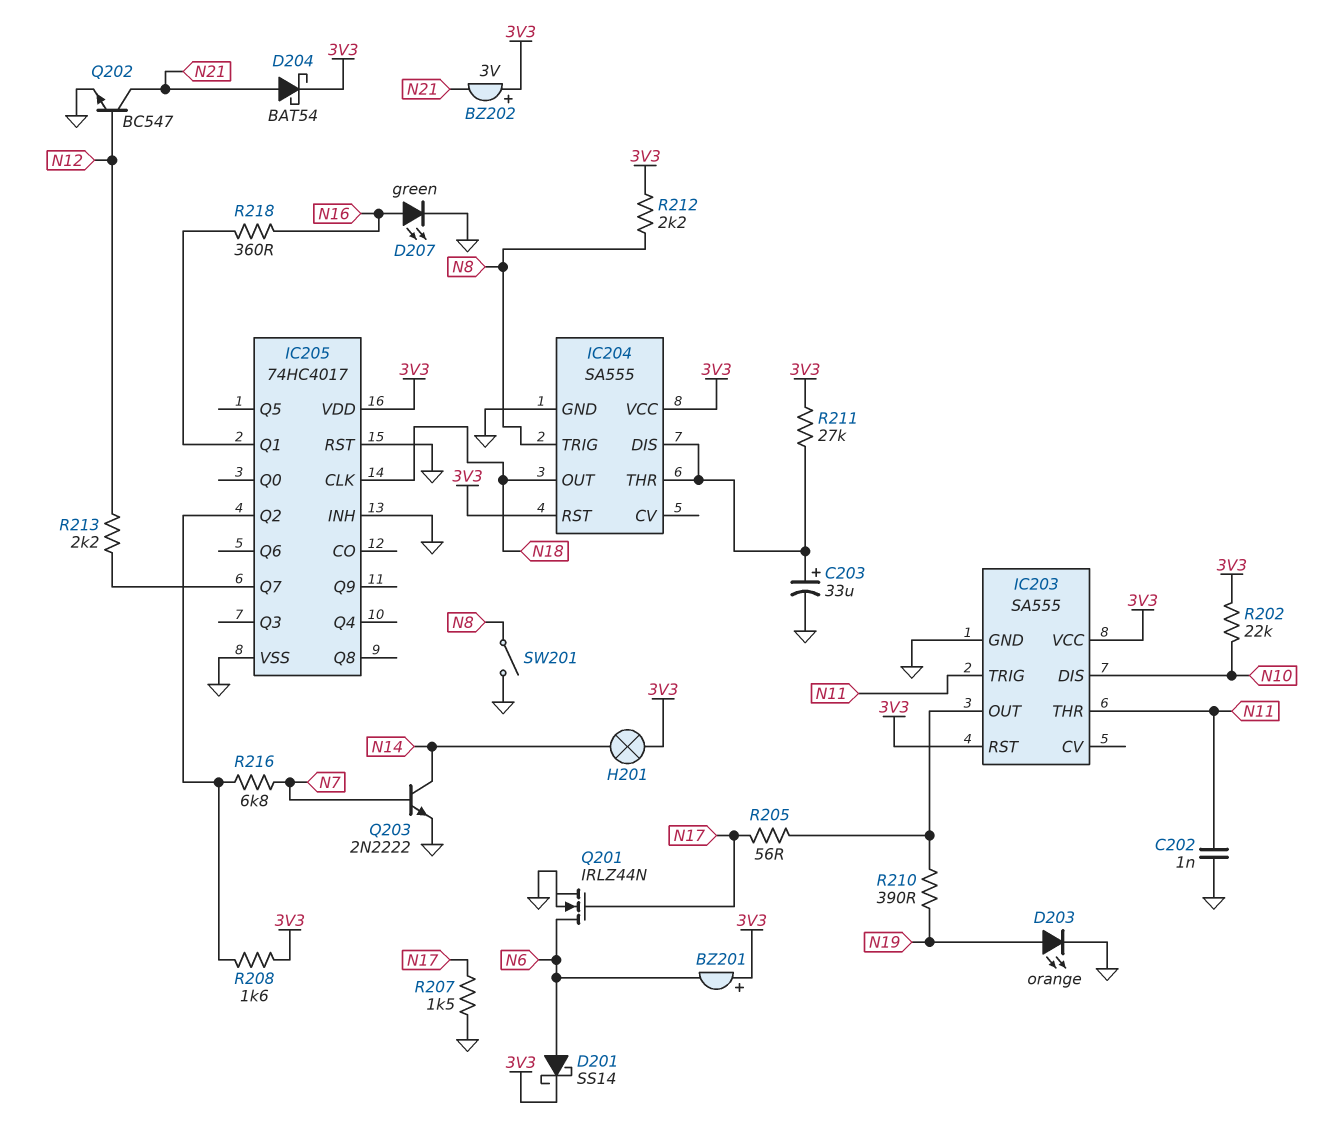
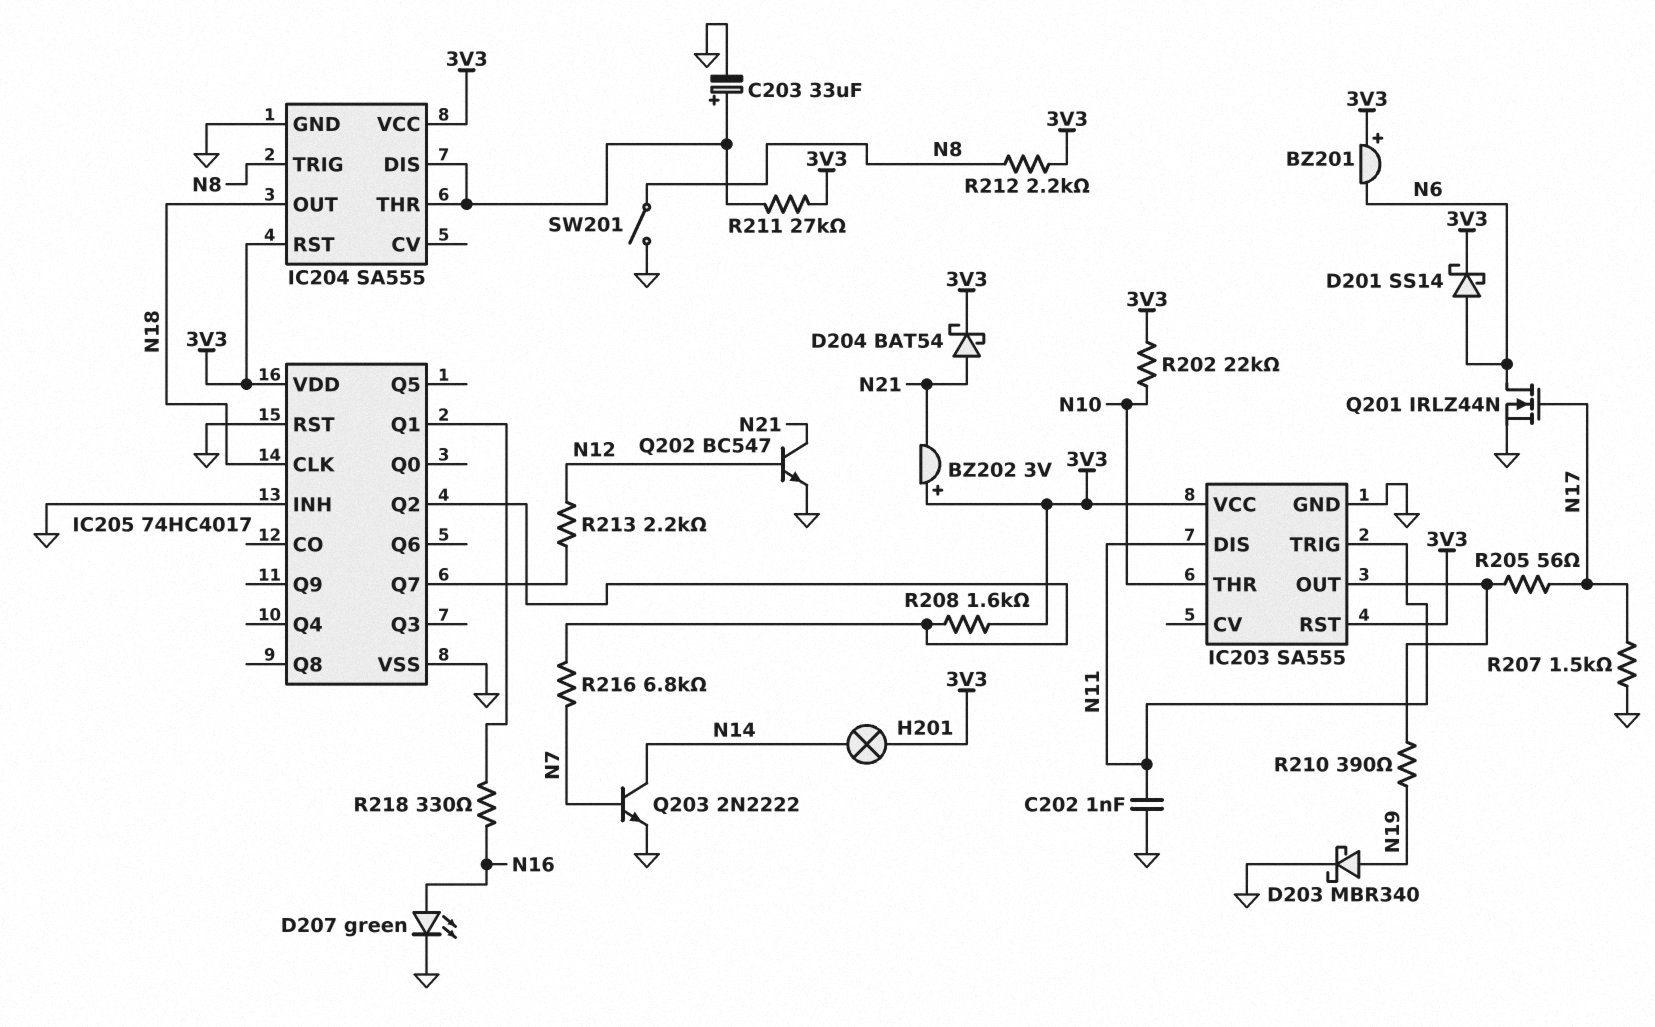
D203: LED orange (A N19, K GND) -> schottky MBR340 (A N19, K GND)
IC203 pin DIS: N10 -> N11
IC203 pin THR: N11 -> N10
R218: 360 (IC205/Q1, N16) -> 330 (IC205/Q1, N16)

